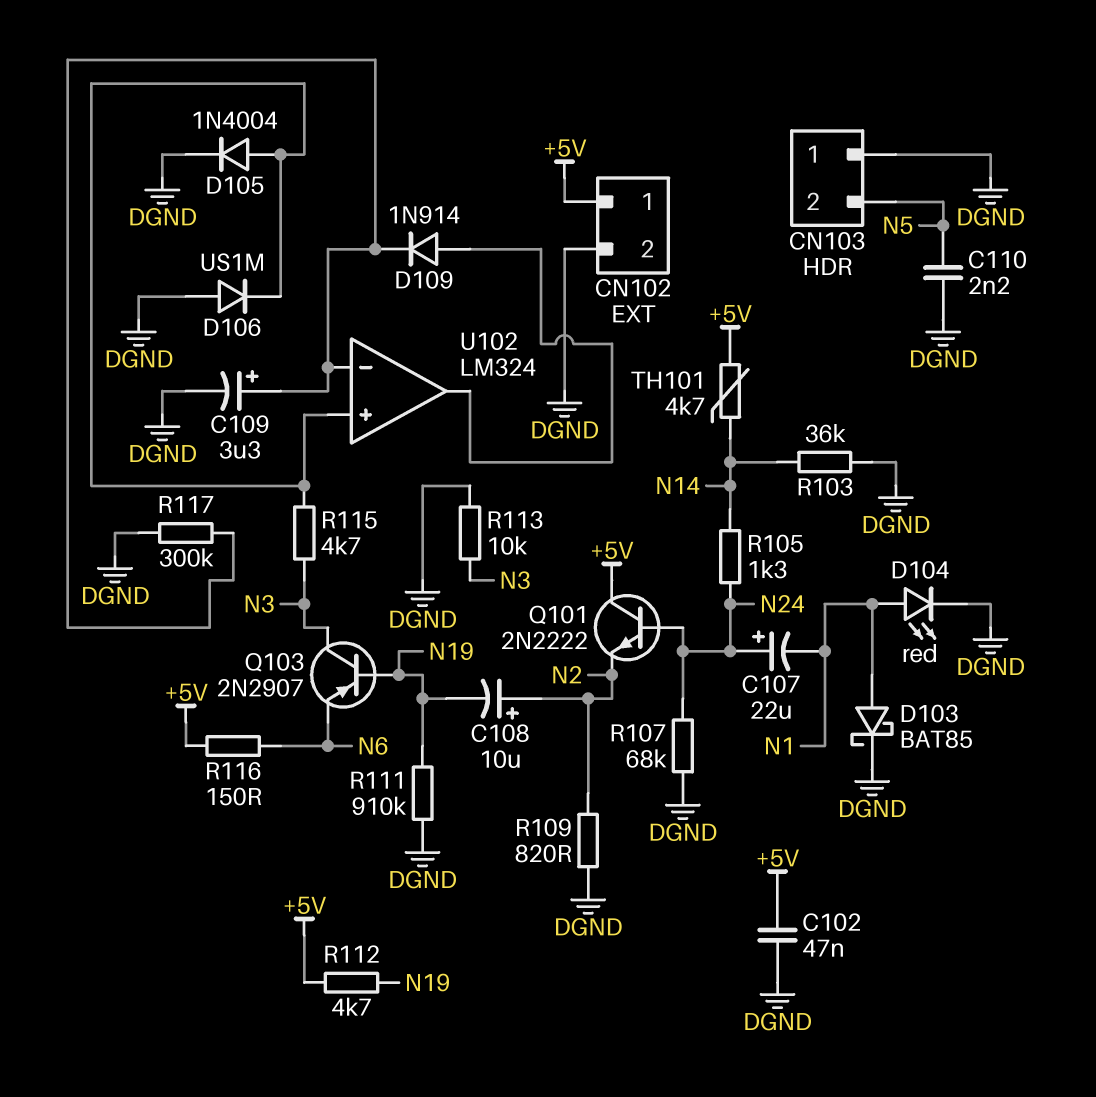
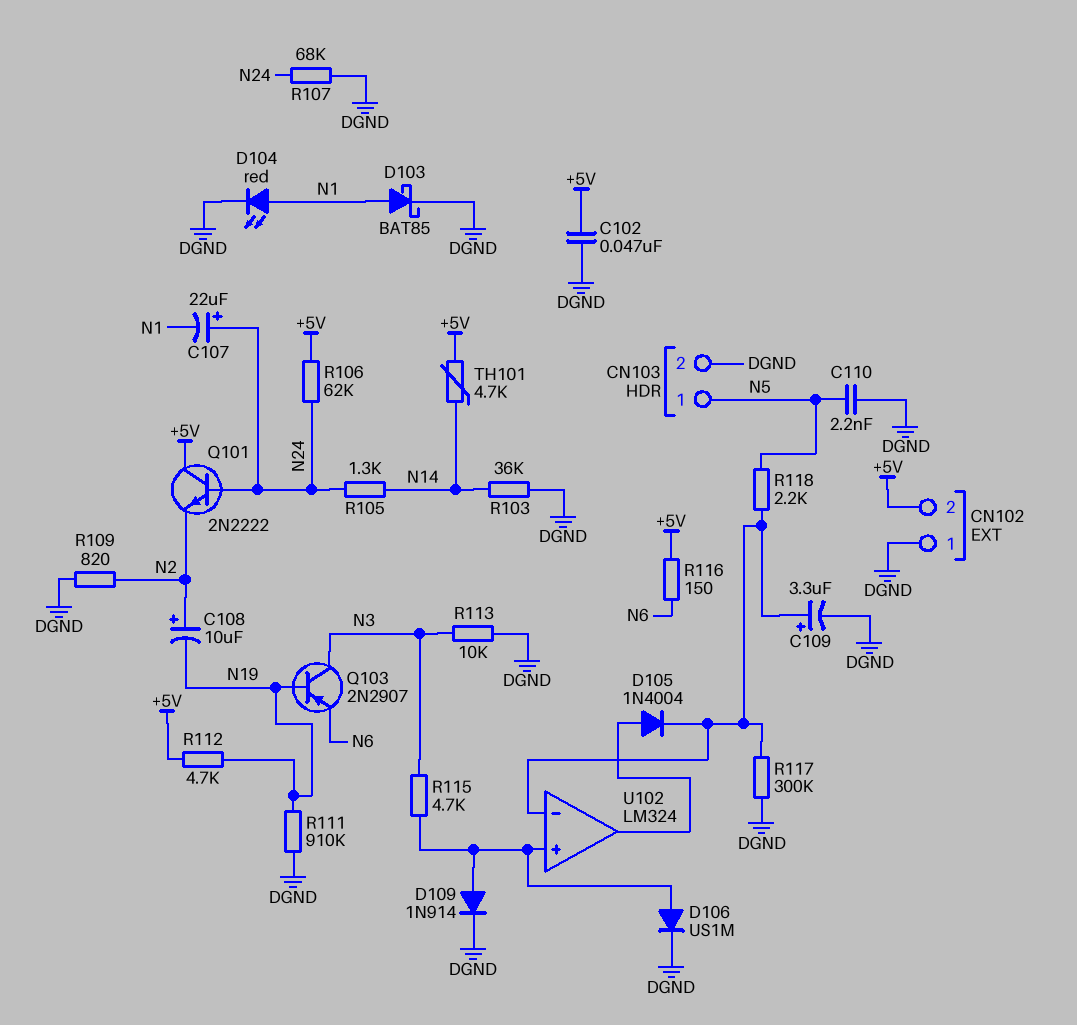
CN102 pin 1: +5V -> DGND
CN102 pin 2: DGND -> +5V
CN103 pin 1: DGND -> N5
CN103 pin 2: N5 -> DGND
D105: diode 1N4004 (A U102/in+, K DGND) -> diode 1N4004 (A U102/out, K U102/in-)
D106: diode US1M (A DGND, K U102/in+) -> diode US1M (A U102/in+, K DGND)
D109: diode 1N914 (A U102/out, K U102/in-) -> diode 1N914 (A U102/in+, K DGND)
R106: none -> 62k (+5V, N24)
R118: none -> 2.2k (N5, U102/in-)

